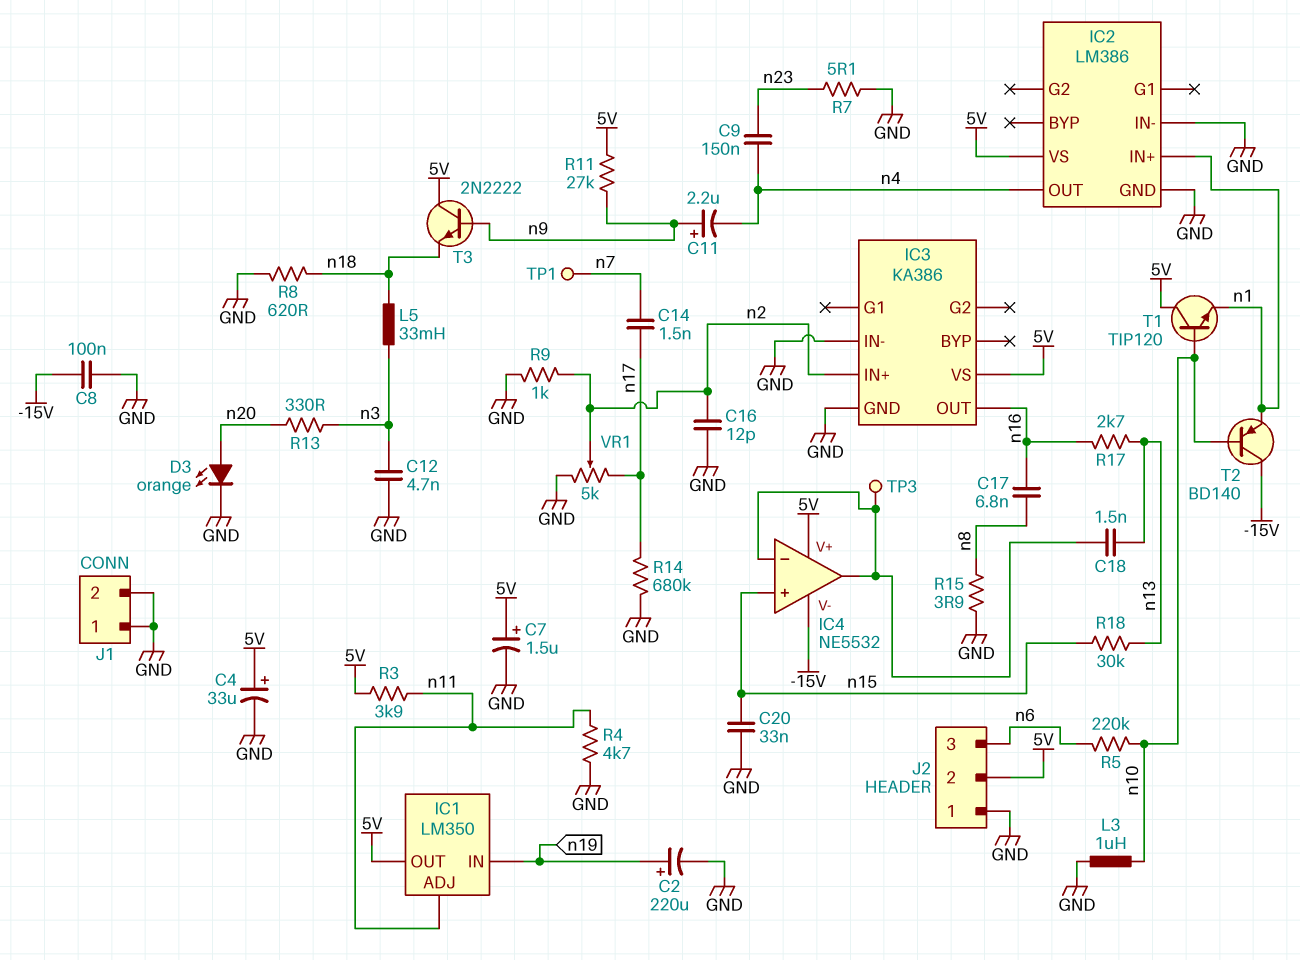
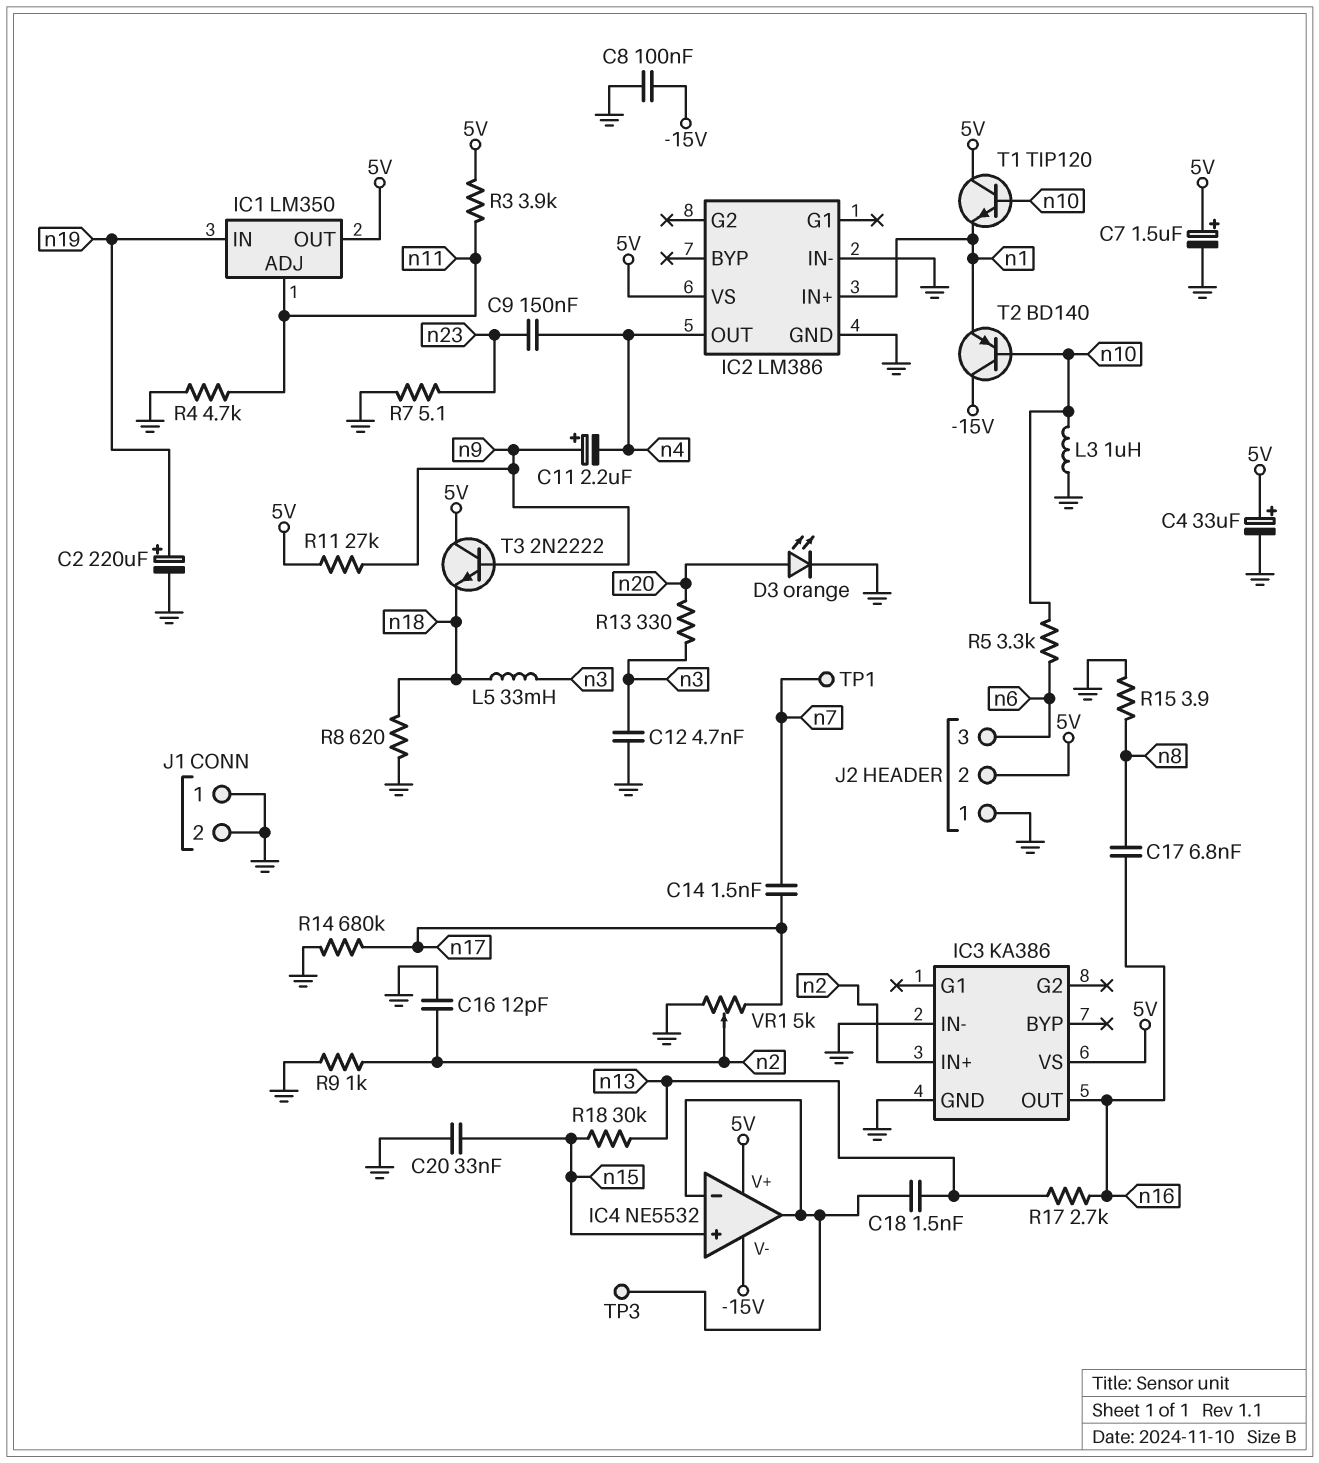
R5: 220k (n6, n10) -> 3.3k (n6, n10)

